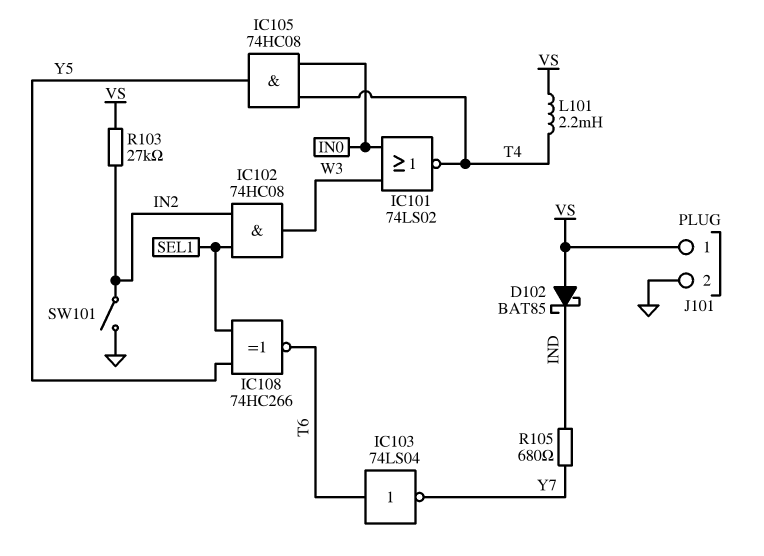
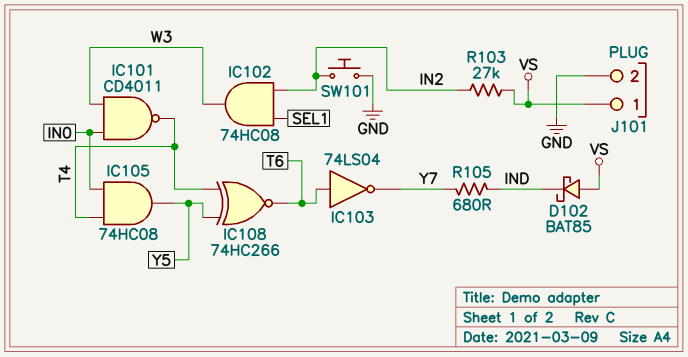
IC101: NOR 74LS02 (in IN0, in W3, out T4) -> NAND CD4011 (in IN0, in W3, out T4)
IC108: XNOR 74HC266 (in SEL1, in Y5, out T6) -> XNOR 74HC266 (in T4, in Y5, out T6)
L101: 2.2mH (T4, VS) -> none
SW101: switch (GND, IN2) -> button (GND, IN2)

